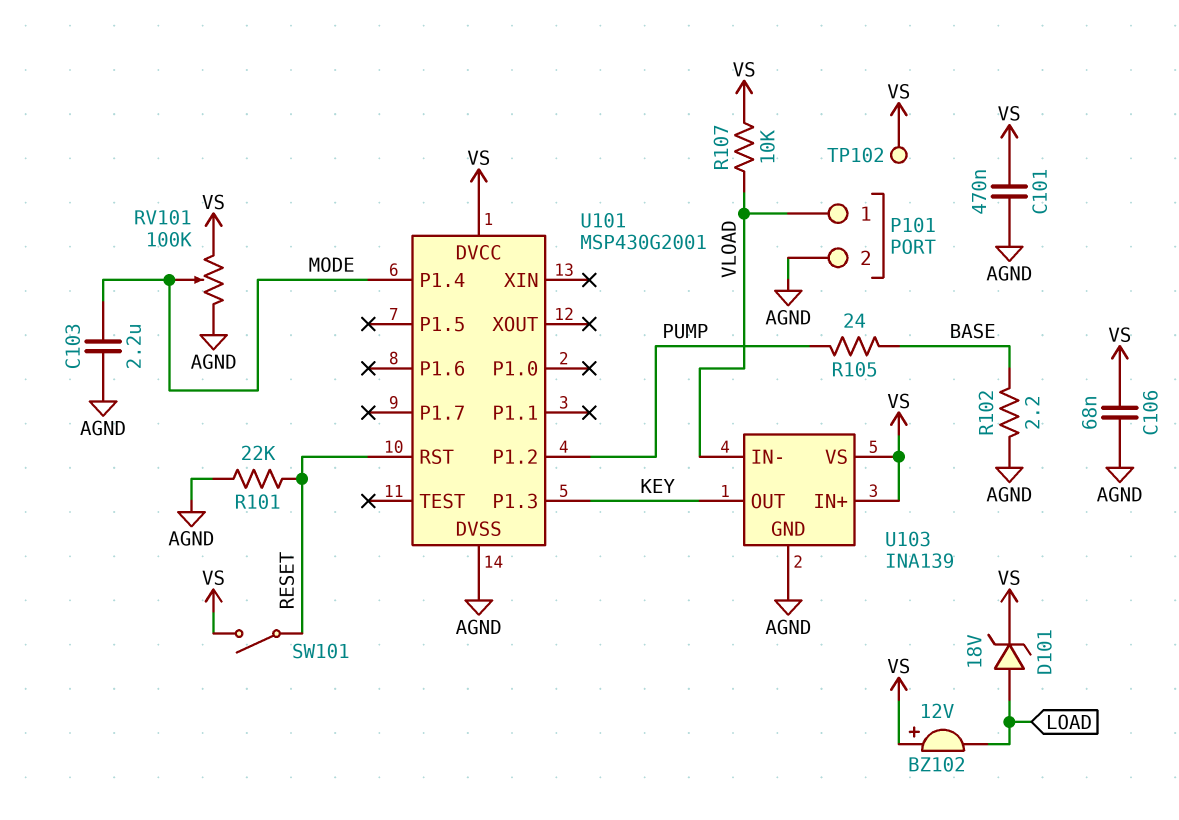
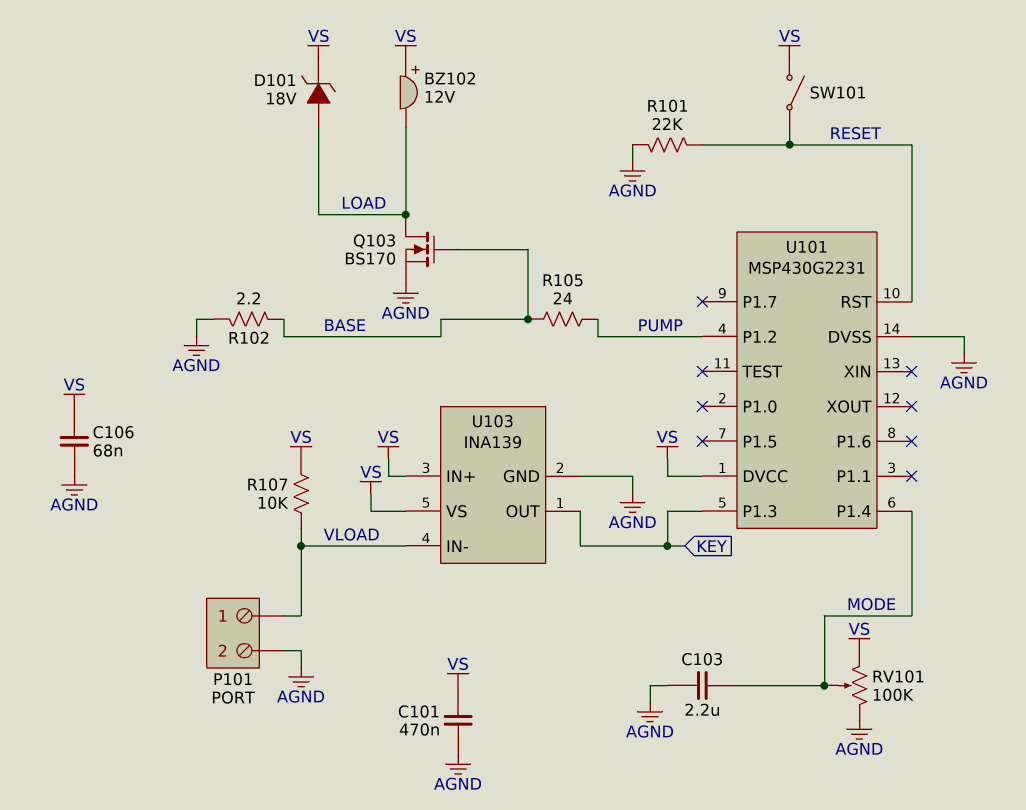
Q103: none -> NMOS BS170 (G BASE, D LOAD, S AGND)
TP102: test point (VS) -> none
U101: MSP430G2001 -> MSP430G2231

